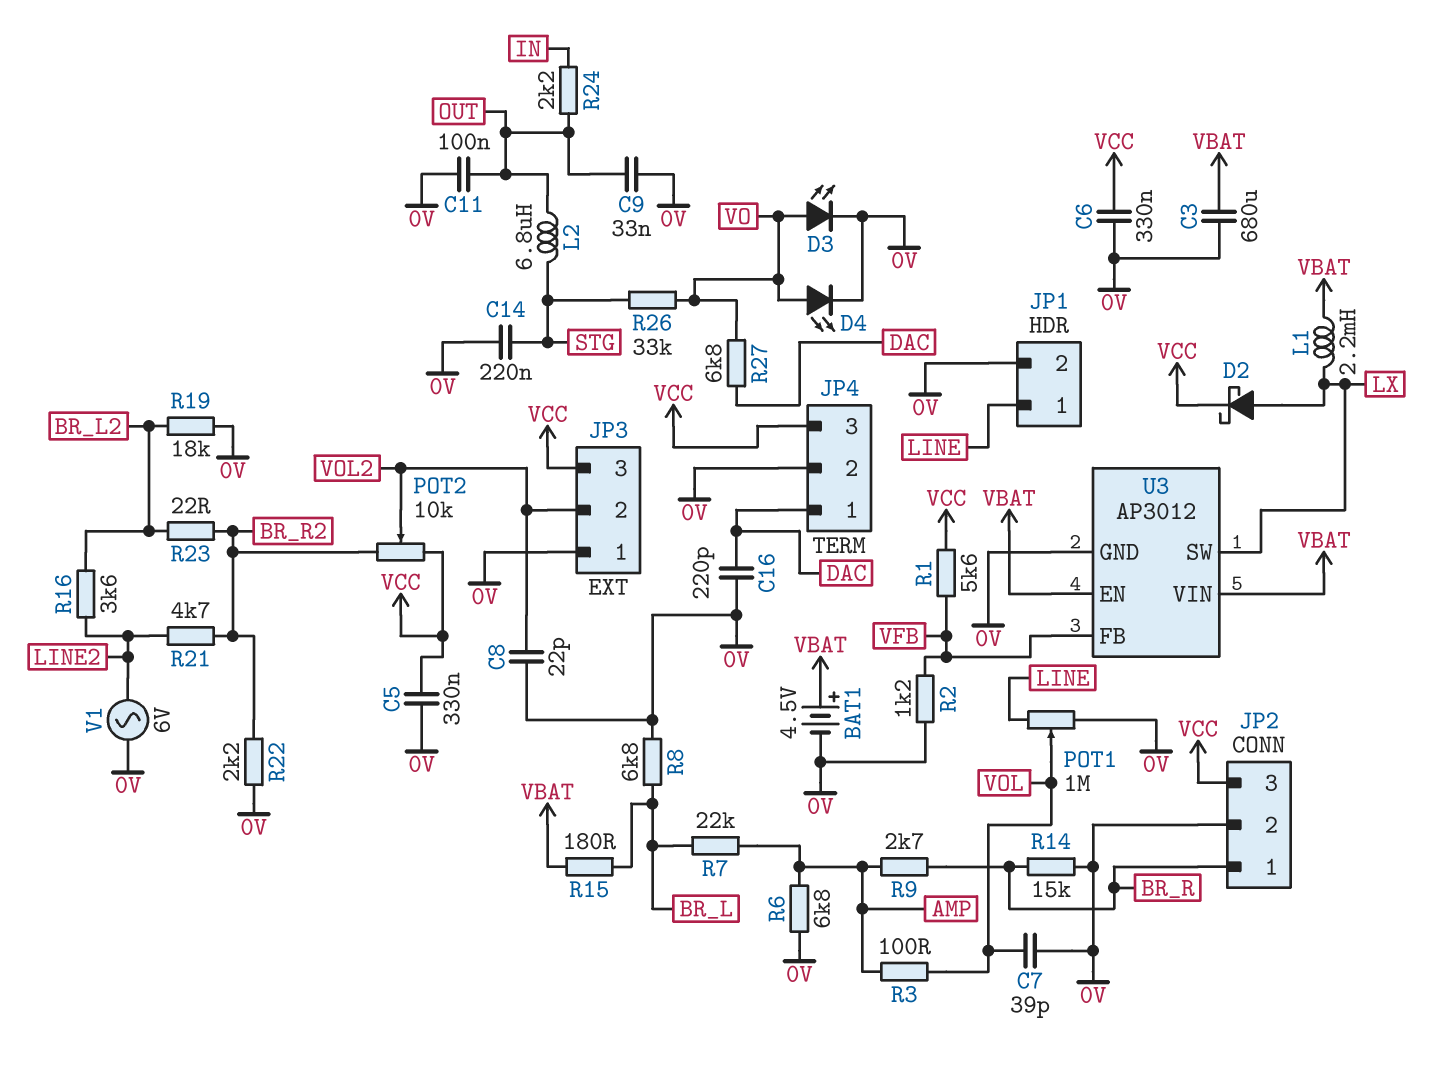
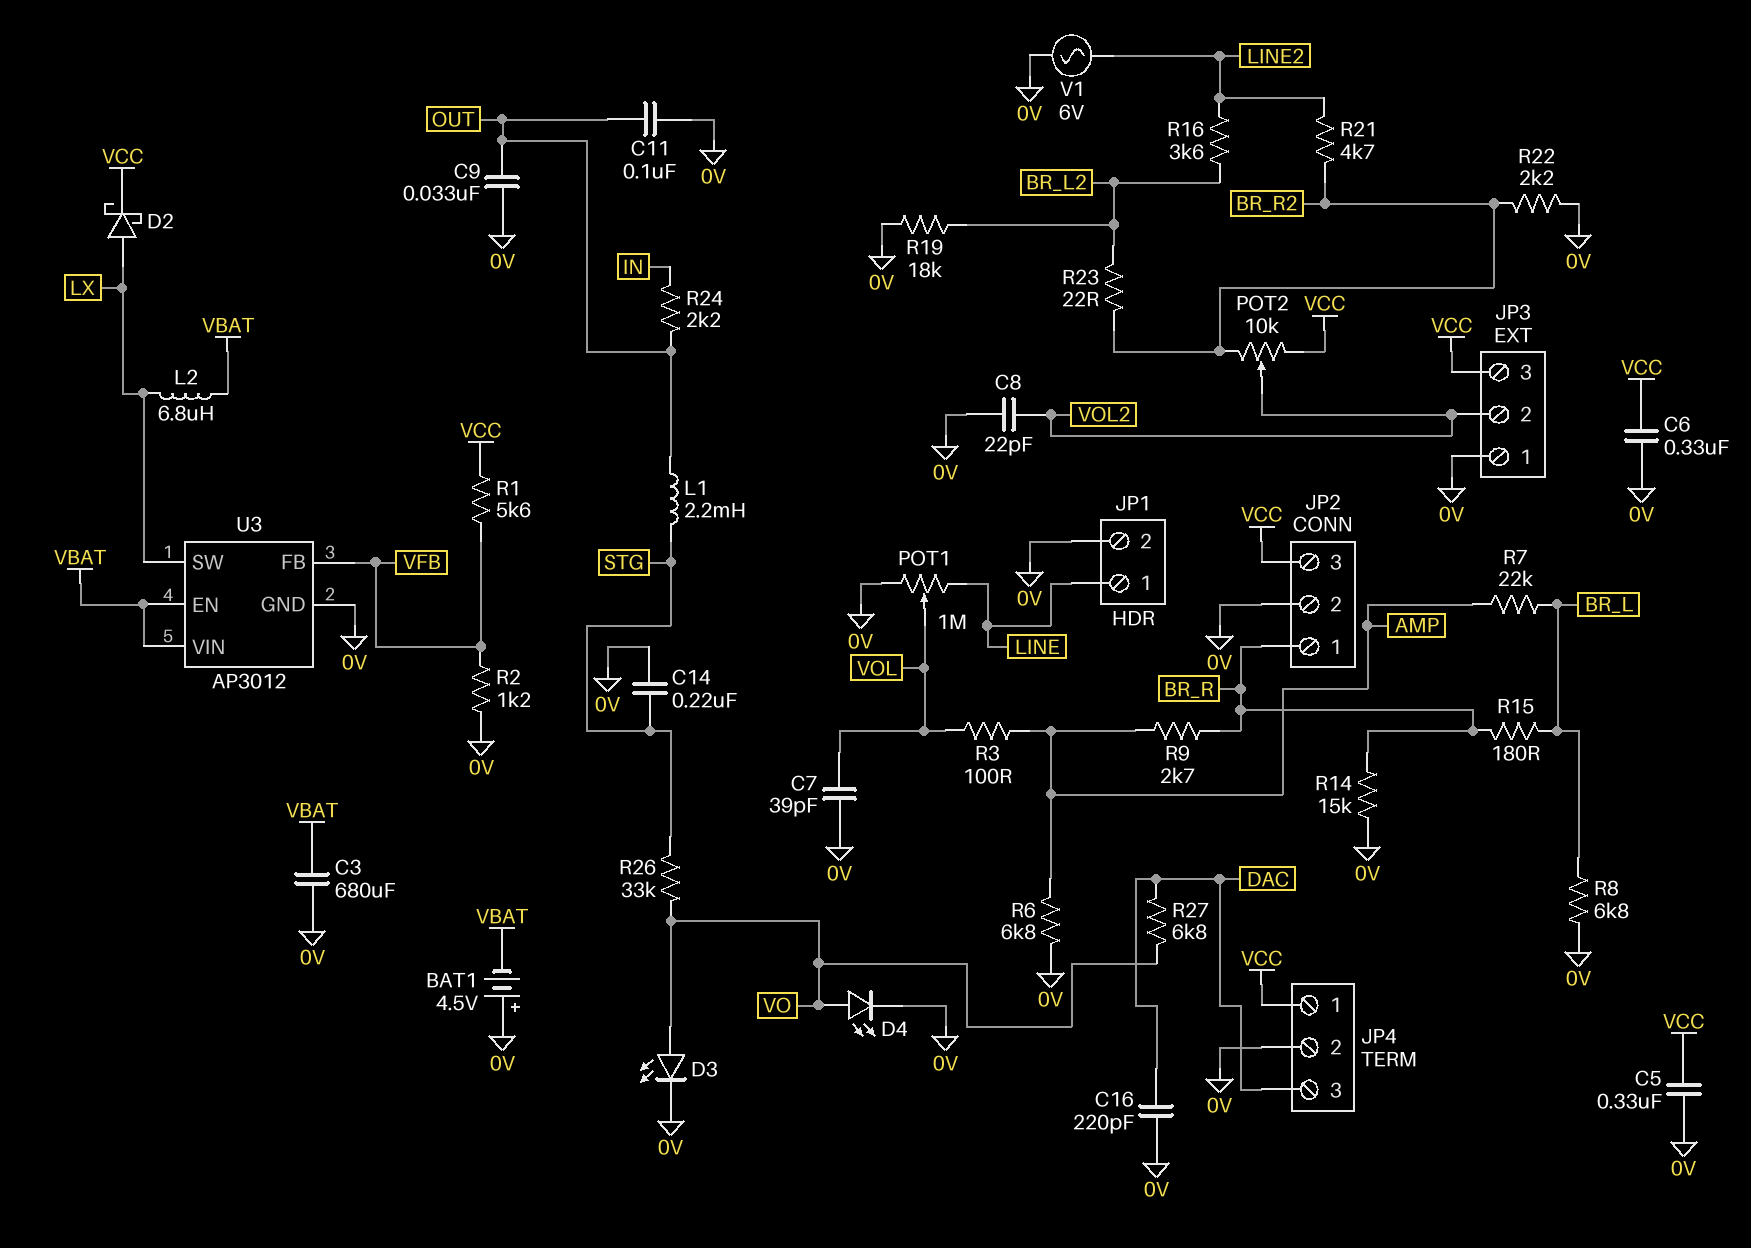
BAT1: 4.5V (plus VBAT, minus 0V) -> 4.5V (plus 0V, minus VBAT)
JP4 pin 1: DAC -> VCC
JP4 pin 3: VCC -> DAC
L1: 2.2mH (LX, VBAT) -> 2.2mH (OUT, STG)
L2: 6.8uH (OUT, STG) -> 6.8uH (LX, VBAT)
R15: 180 (BR_L, VBAT) -> 180 (BR_L, BR_R)

